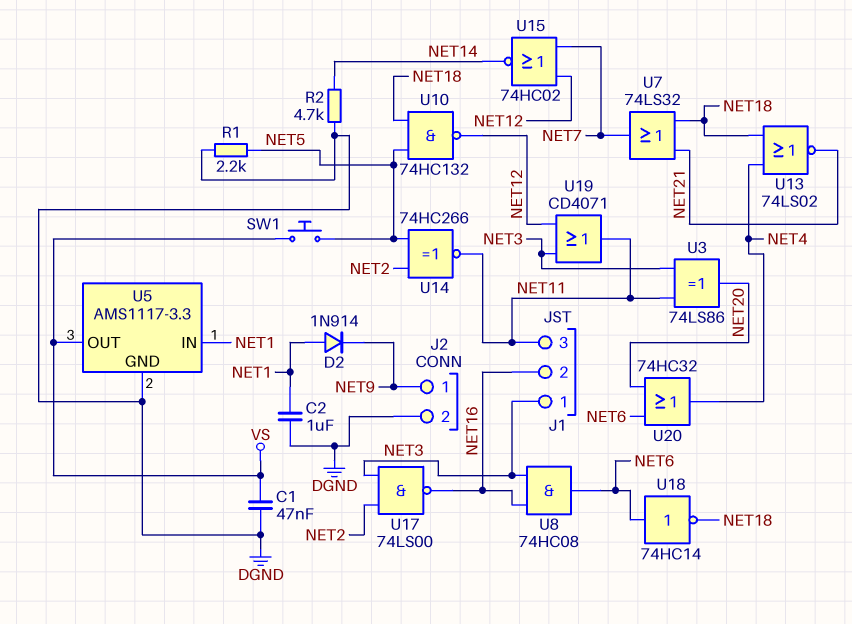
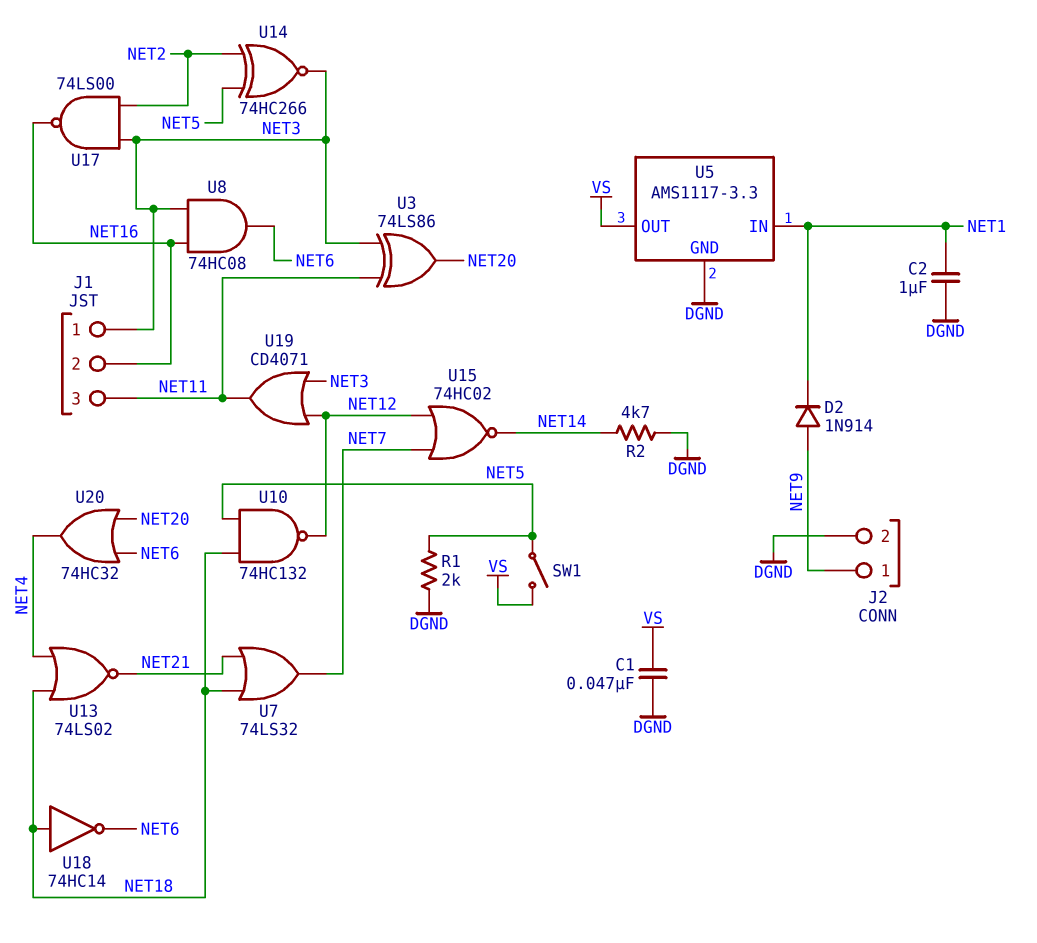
D2: diode 1N914 (A NET1, K NET9) -> diode 1N914 (A NET9, K NET1)
R1: 2.2k (DGND, NET5) -> 2k (DGND, NET5)
SW1: button (NET5, VS) -> switch (NET5, VS)
U14: XNOR 74HC266 (in NET2, in NET5, out NET11) -> XNOR 74HC266 (in NET2, in NET5, out NET3)
U18: NOT 74HC14 (in NET6, out NET18) -> NOT 74HC14 (in NET18, out NET6)

